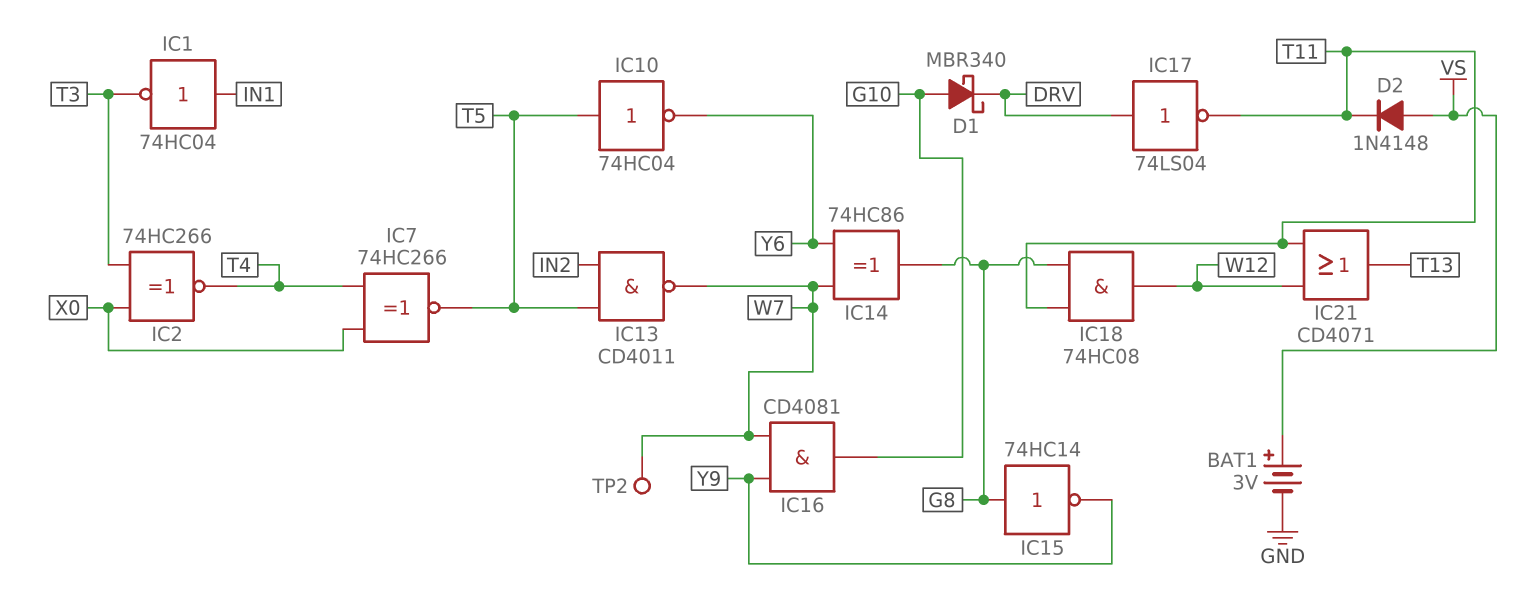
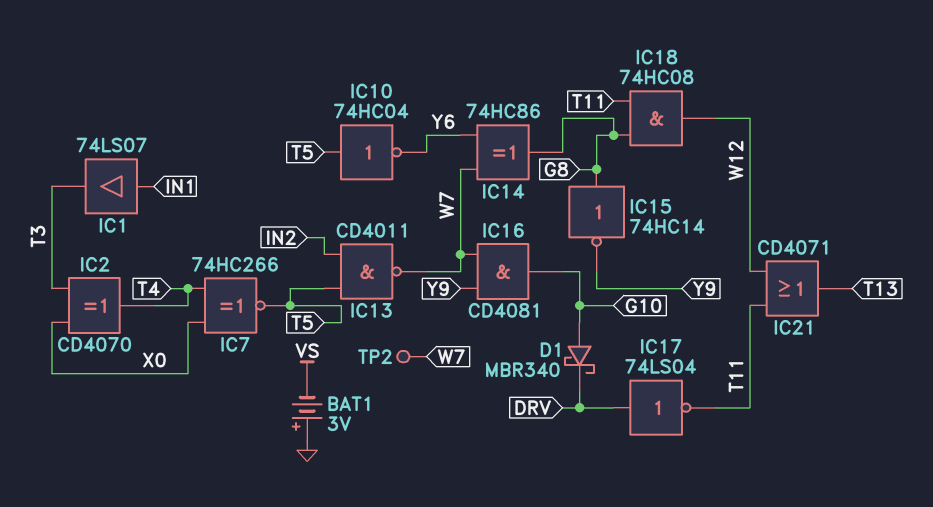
BAT1: 3V (plus VS, minus GND) -> 3V (plus GND, minus VS)
D2: diode 1N4148 (A VS, K T11) -> none
IC1: NOT 74HC04 (in IN1, out T3) -> buffer 74LS07 (in IN1, out T3)
IC2: XNOR 74HC266 (in T3, in X0, out T4) -> XOR CD4070 (in T3, in X0, out T4)

